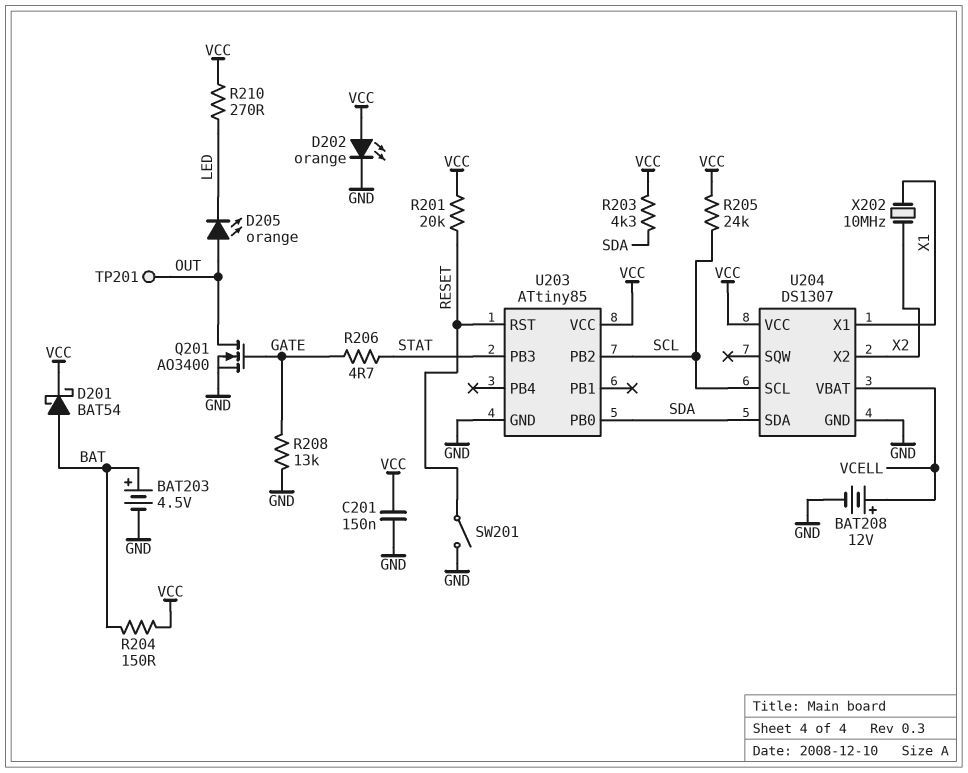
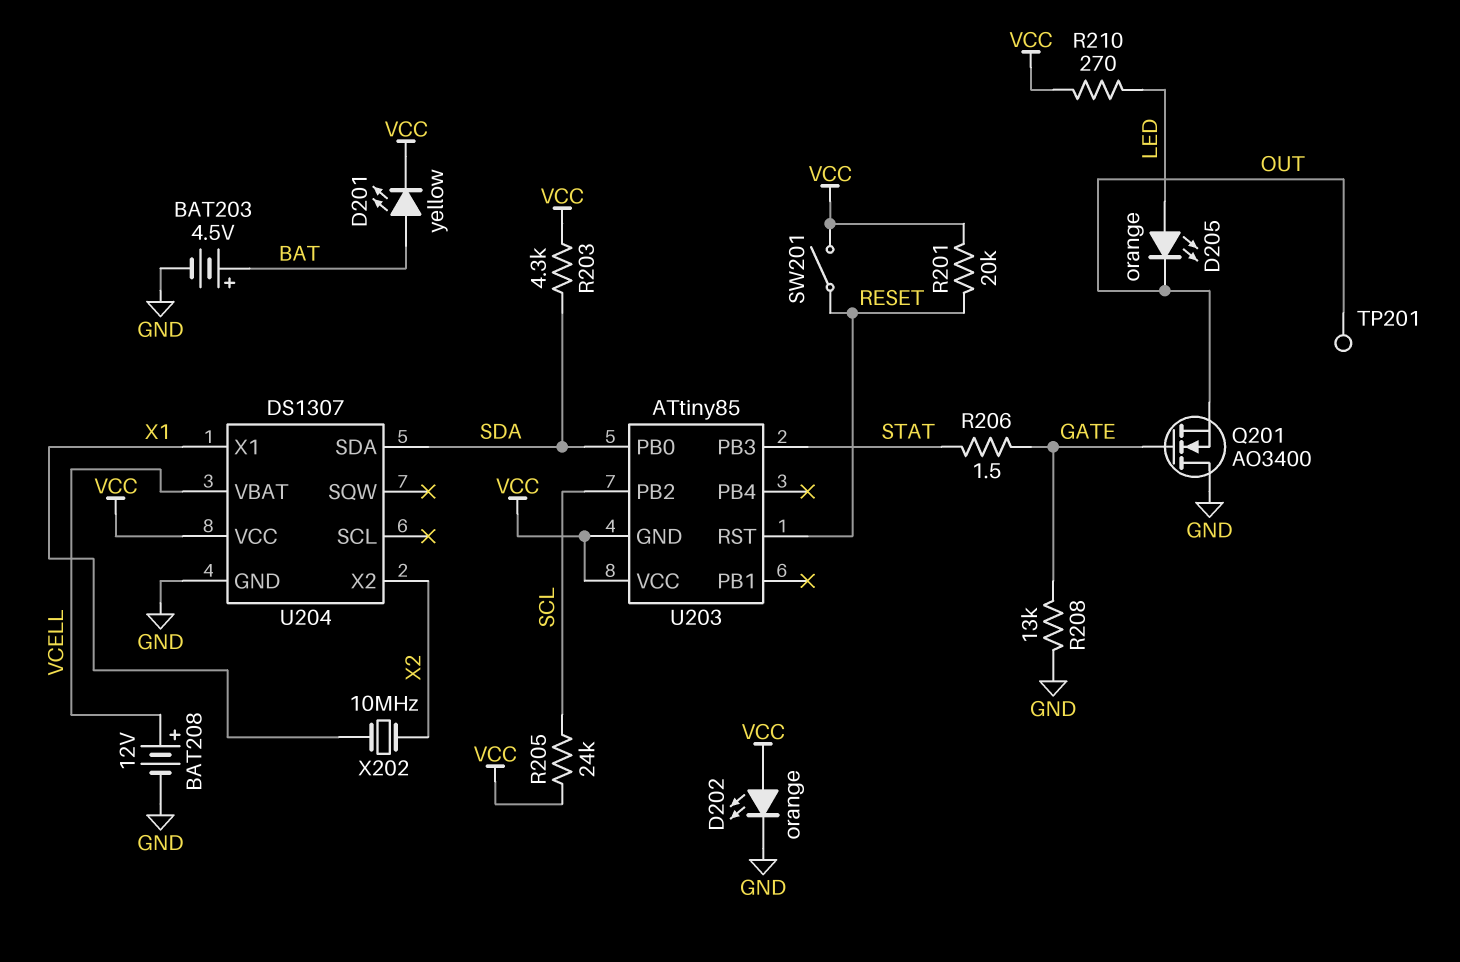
C201: 150nF (GND, VCC) -> none
D201: schottky BAT54 (A BAT, K VCC) -> LED yellow (A BAT, K VCC)
D205: LED orange (A OUT, K LED) -> LED orange (A LED, K OUT)
Q201: NMOS AO3400 (G GATE, D OUT, S GND) -> NMOS AO3400 (G GATE, D GND, S OUT)
R204: 150 (BAT, VCC) -> none
R206: 4.7 (GATE, STAT) -> 1.5 (GATE, STAT)
SW201: switch (GND, RESET) -> switch (RESET, VCC)
U203 pin GND: GND -> VCC
U204 pin SCL: SCL -> none

